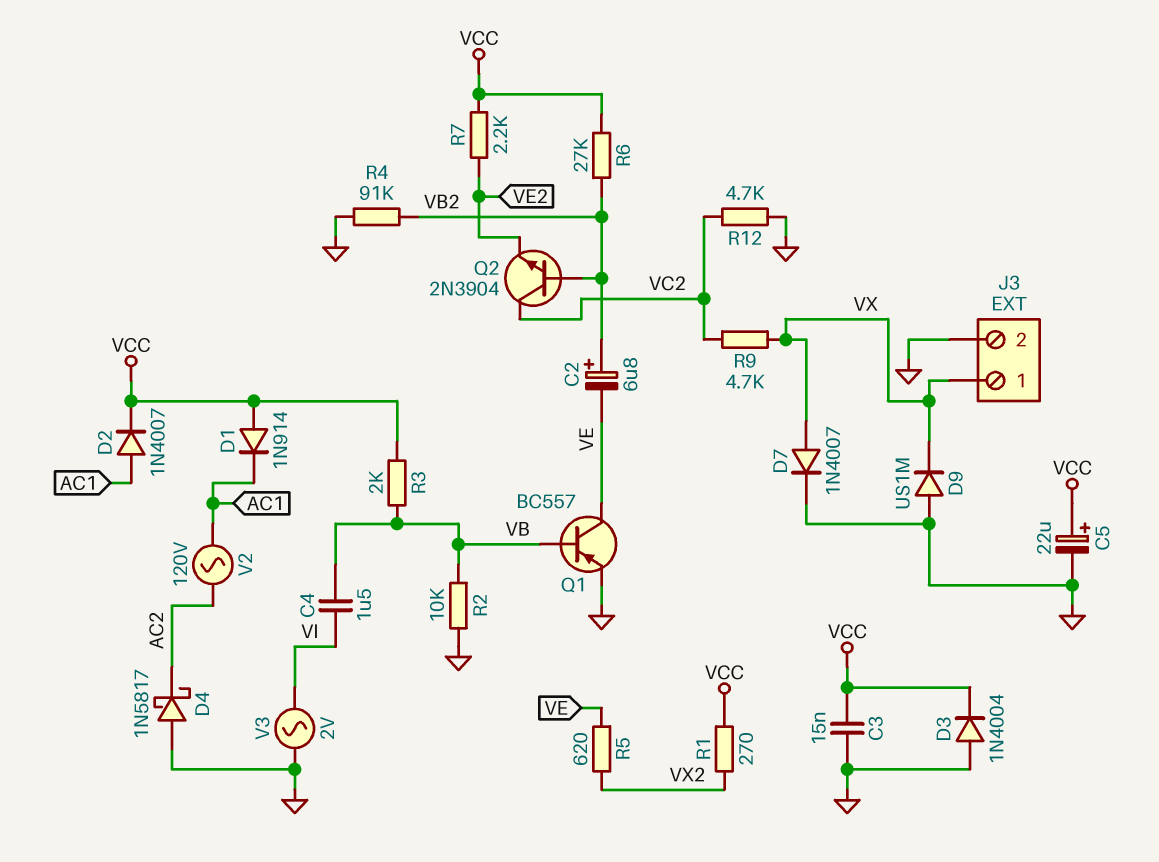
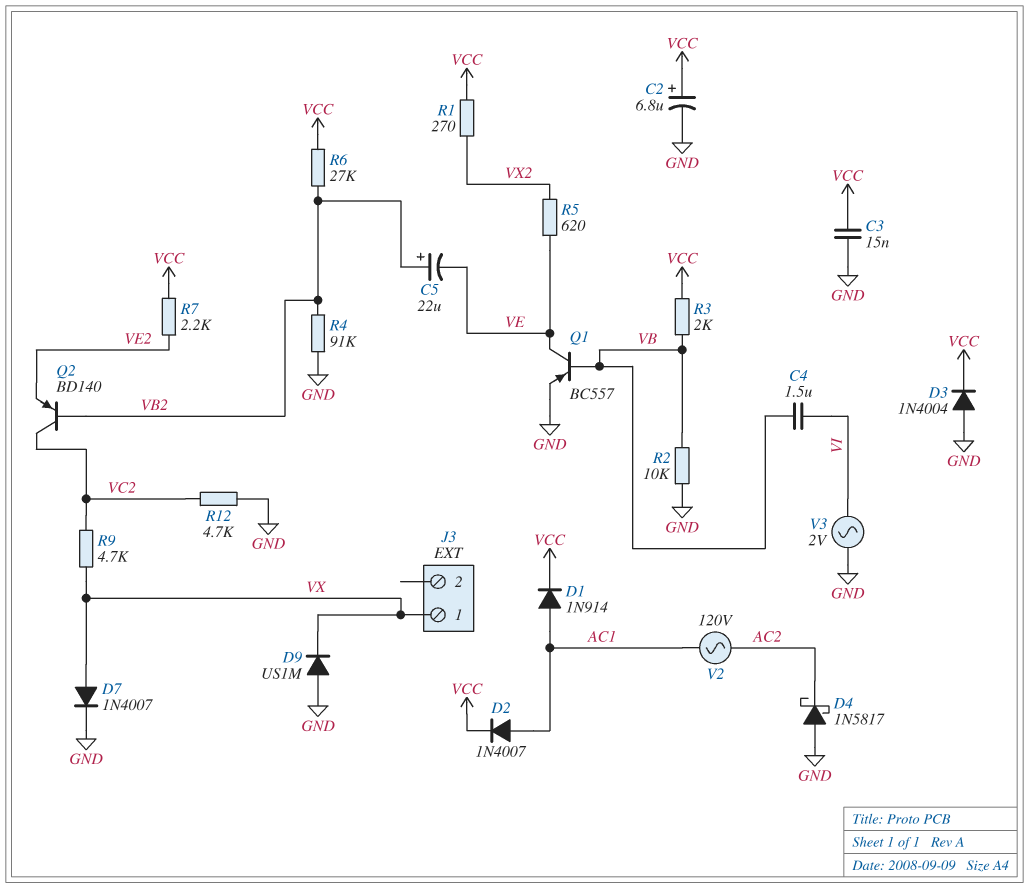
C2: 6.8uF (plus VB2, minus VE) -> 6.8uF (plus VCC, minus GND)
C5: 22uF (plus VCC, minus GND) -> 22uF (plus VB2, minus VE)
D1: diode 1N914 (A VCC, K AC1) -> diode 1N914 (A AC1, K VCC)
J3 pin 2: GND -> none
Q2: NPN 2N3904 (B VB2, C VC2, E VE2) -> PNP BD140 (B VB2, C VC2, E VE2)

